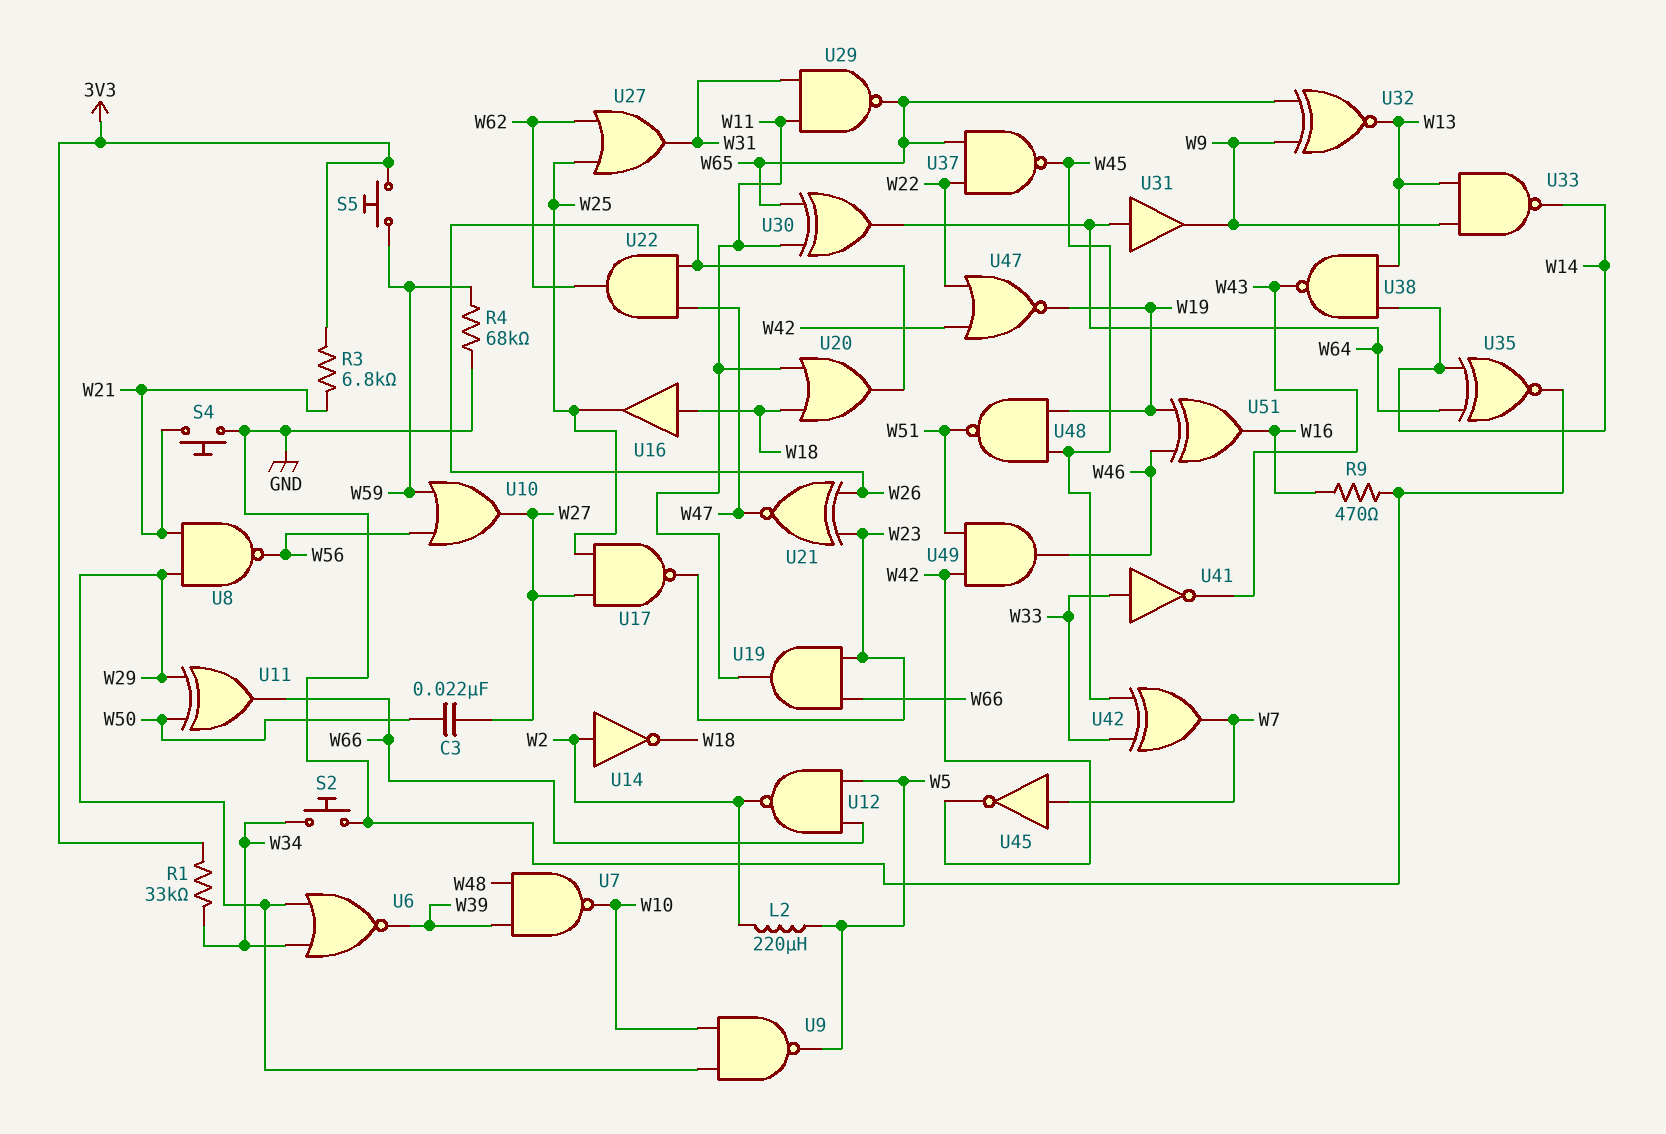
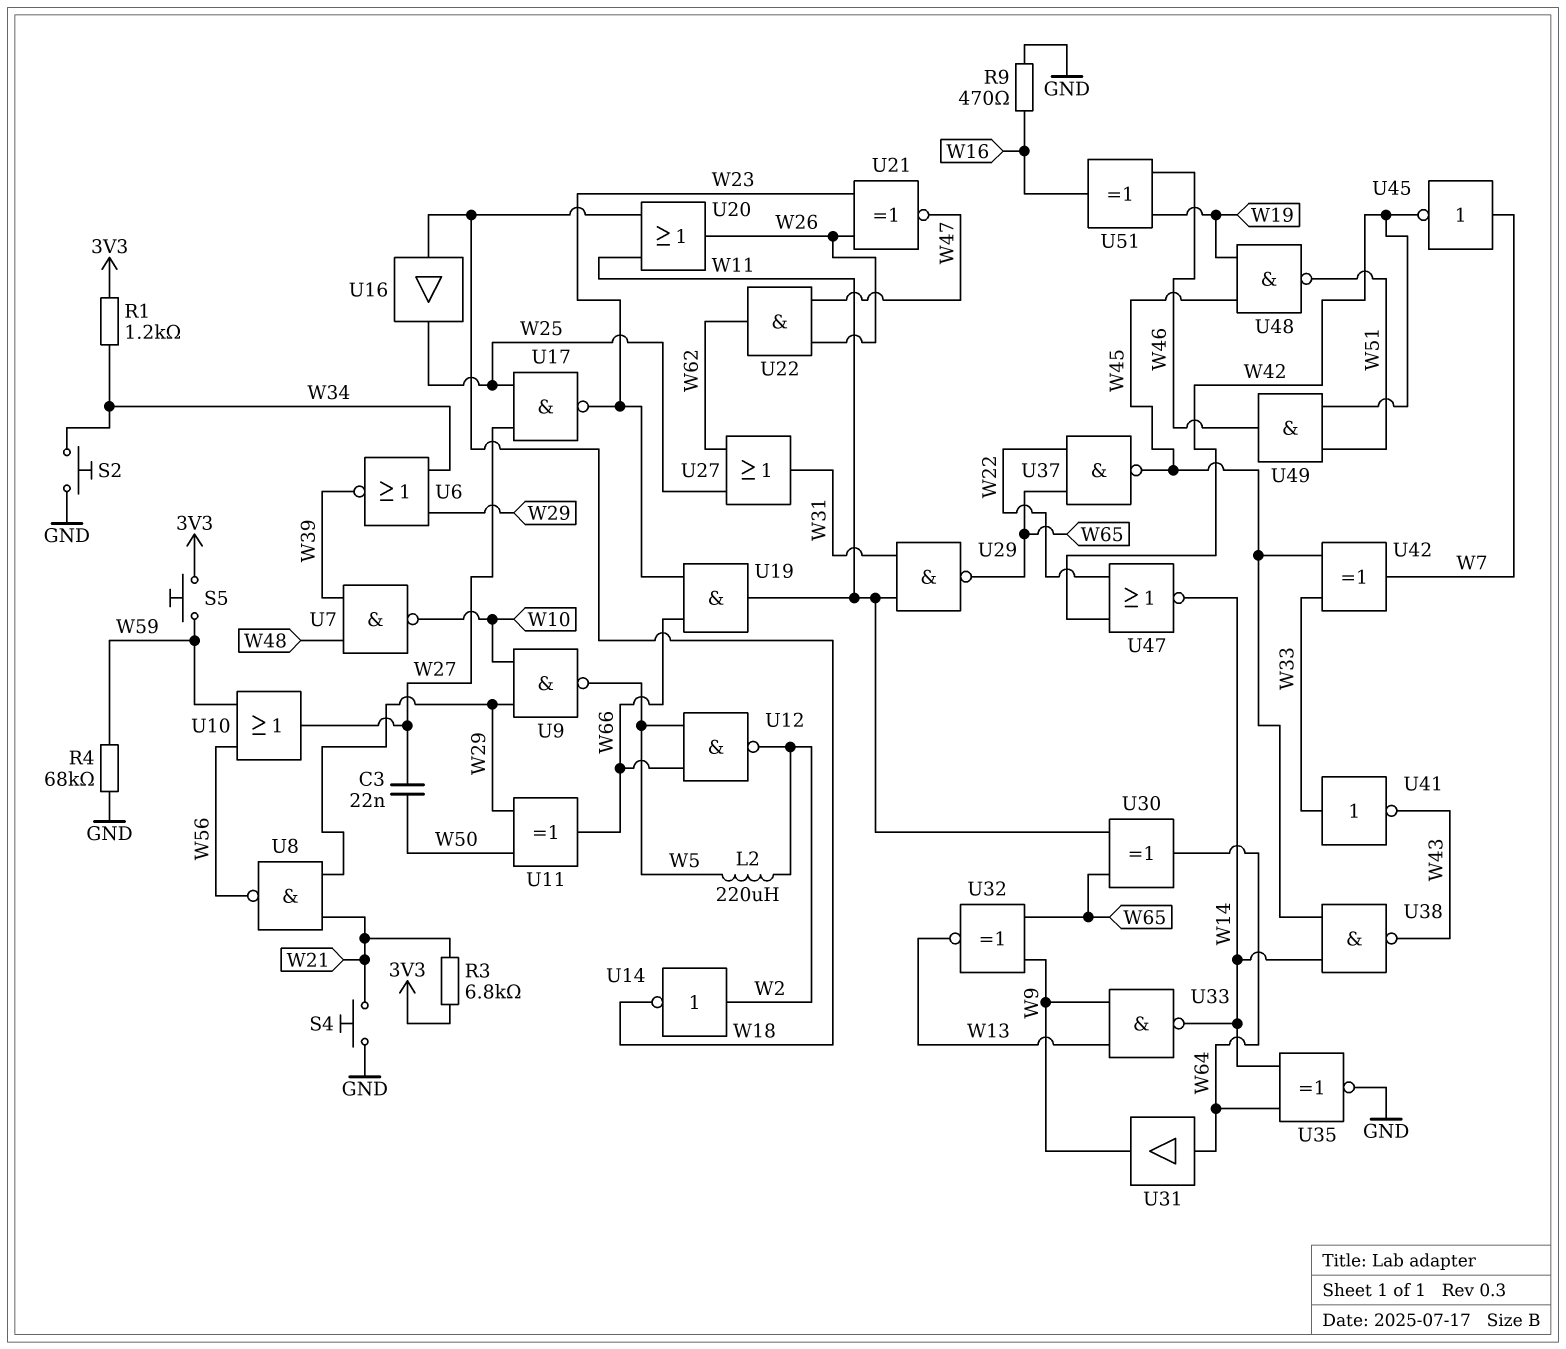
R1: 33k (3V3, W34) -> 1.2k (3V3, W34)
U38: NAND (in W13, in W14, out W43) -> NAND (in W14, in W45, out W43)
U47: NOR (in W22, in W42, out W19) -> NOR (in W22, in W42, out W14)

